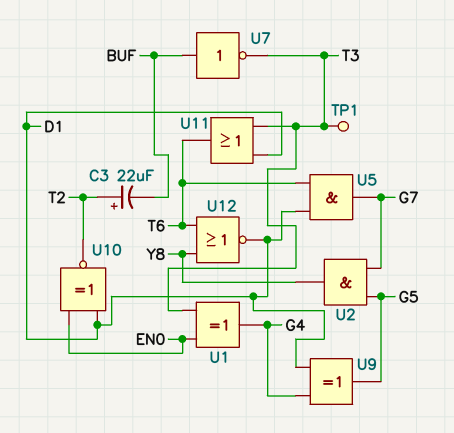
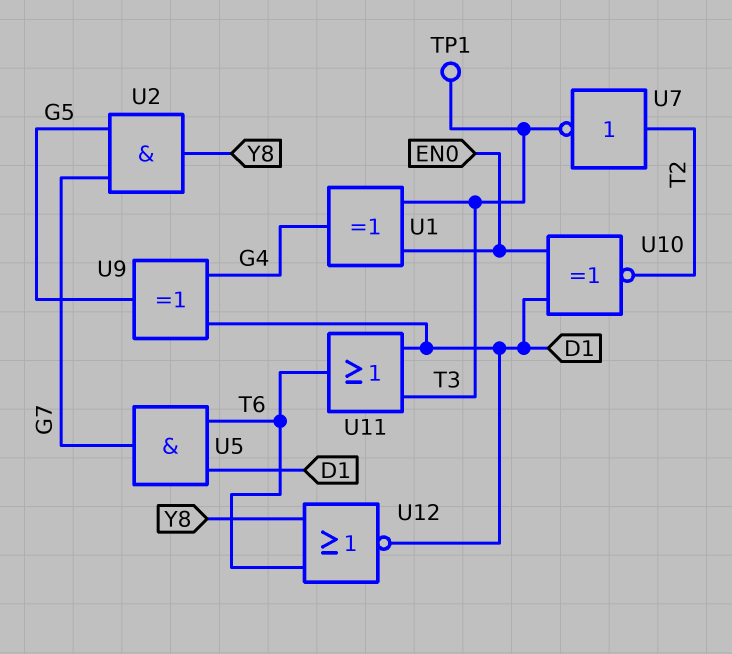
C3: 22uF (plus T2, minus BUF) -> none
U7: NOT (in BUF, out T3) -> NOT (in T2, out T3)

